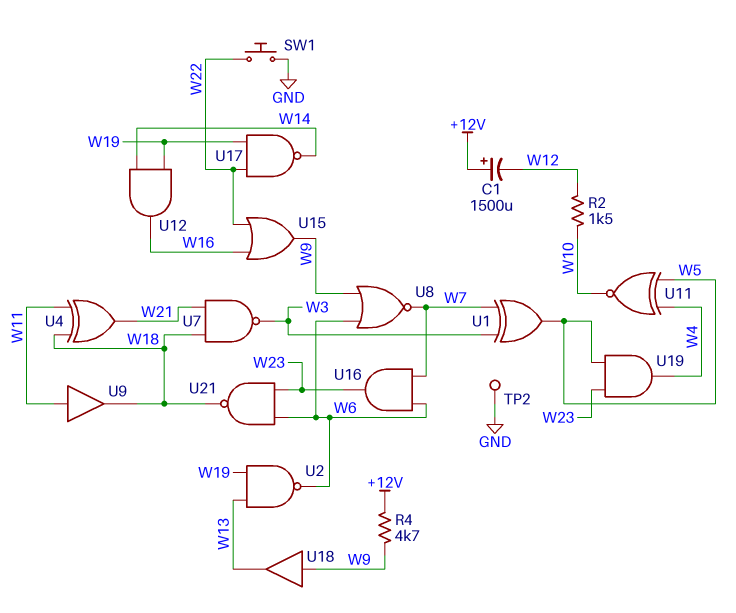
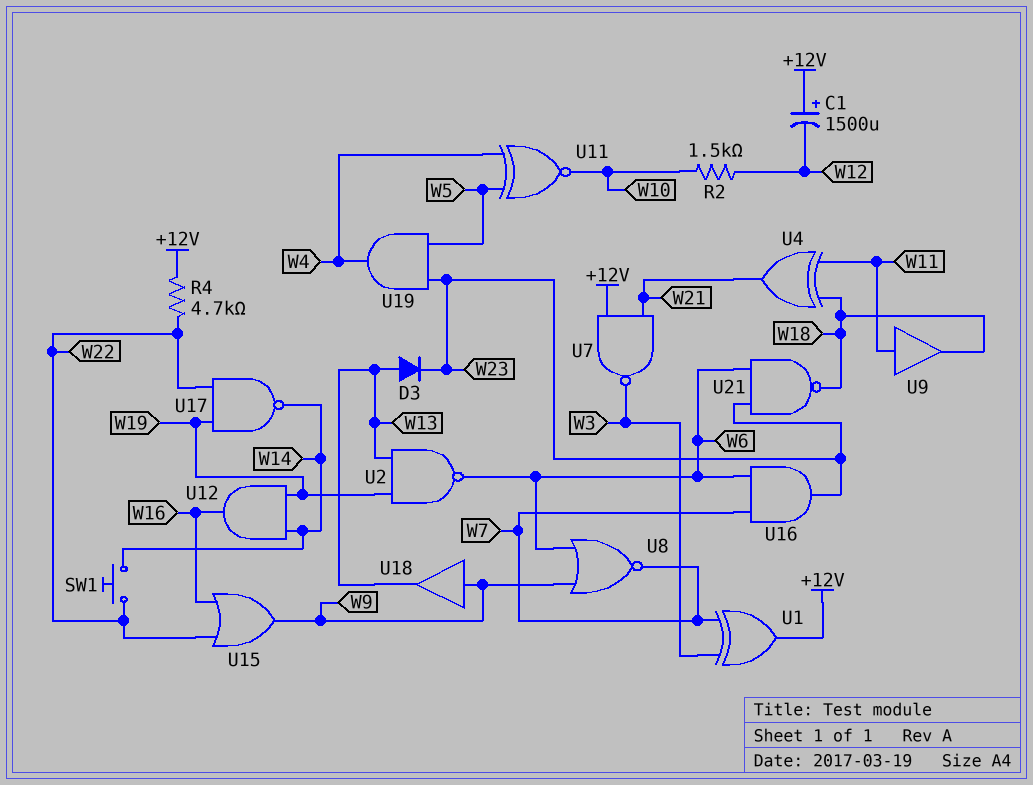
D3: none -> diode (A W13, K W23)
R4: 4.7k (+12V, W9) -> 4.7k (+12V, W22)
SW1: button (GND, W22) -> button (W14, W22)
TP2: test point (GND) -> none
U1: XOR (in W3, in W7, out W5) -> XOR (in W3, in W7, out +12V)
U7: NAND (in W18, in W21, out W3) -> NAND (in +12V, in W21, out W3)

